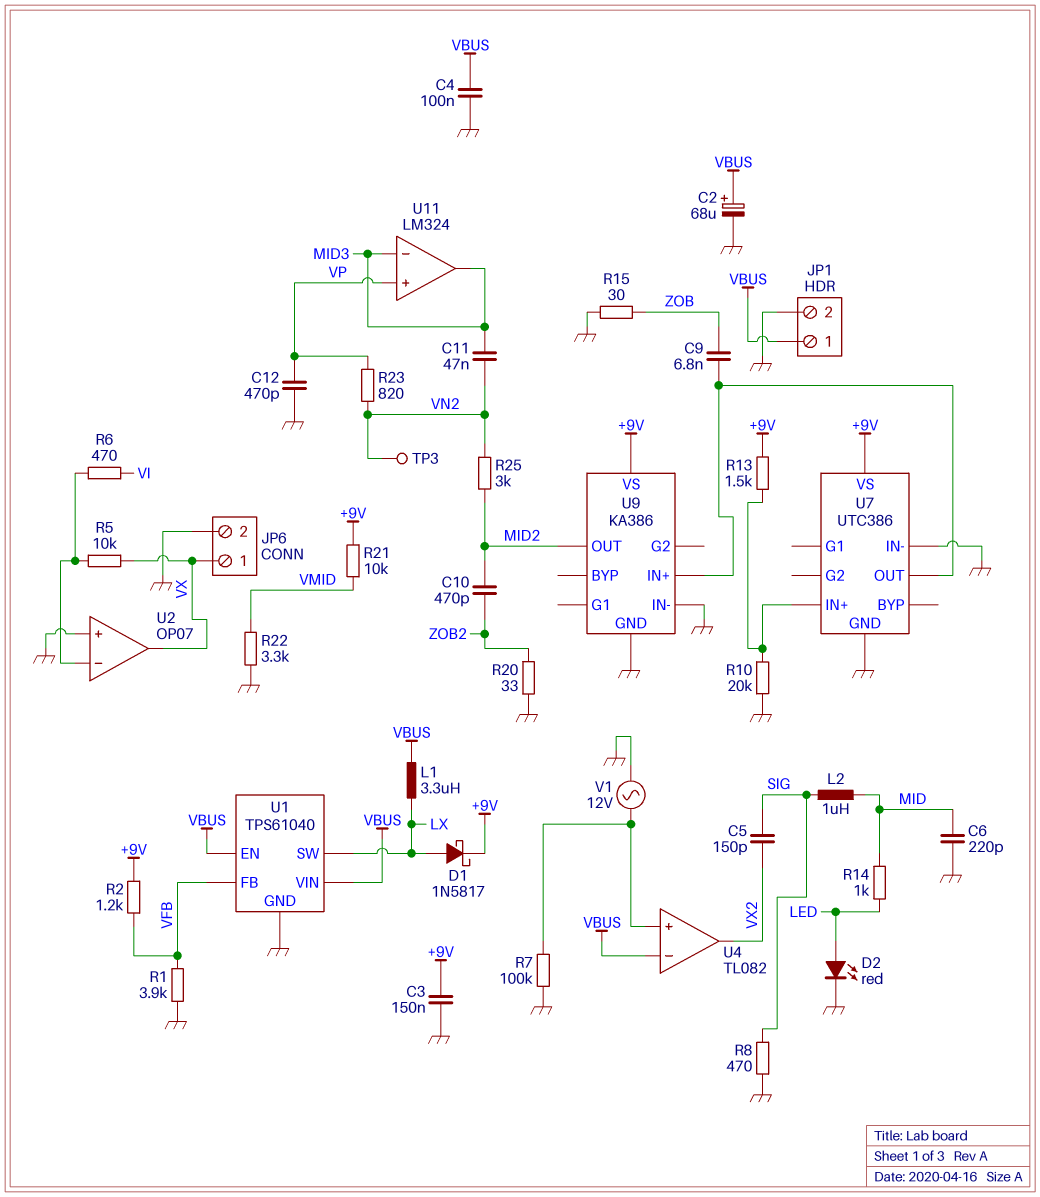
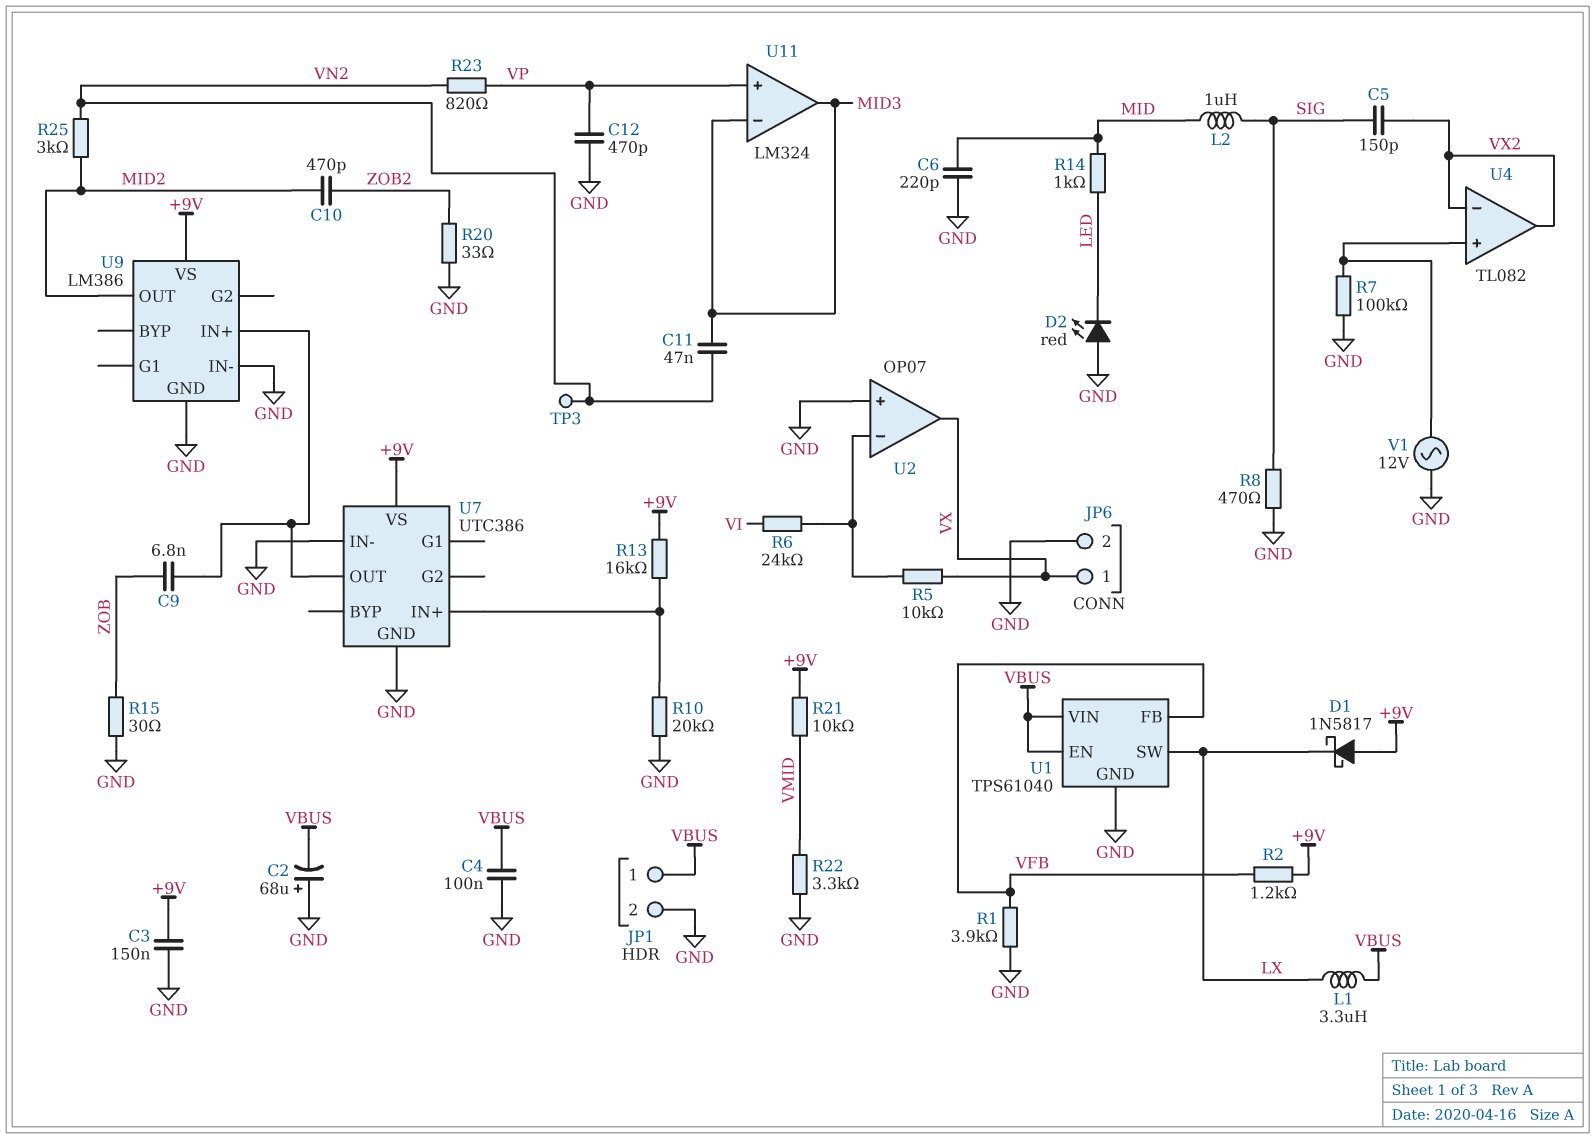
C2: 68uF (plus VBUS, minus GND) -> 68uF (plus GND, minus VBUS)
D1: schottky 1N5817 (A LX, K +9V) -> schottky 1N5817 (A +9V, K LX)
D2: LED red (A LED, K GND) -> LED red (A GND, K LED)
R6: 470 (U2/in-, VI) -> 24k (U2/in-, VI)
R13: 1.5k (+9V, U7/IN+) -> 16k (+9V, U7/IN+)
U4 pin in-: VBUS -> VX2
U9: KA386 -> LM386

